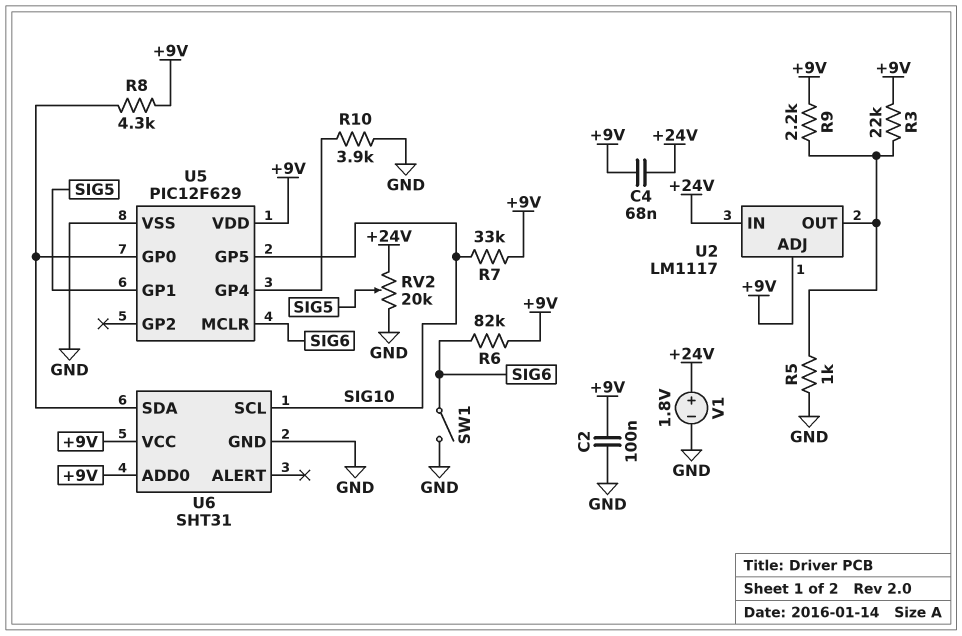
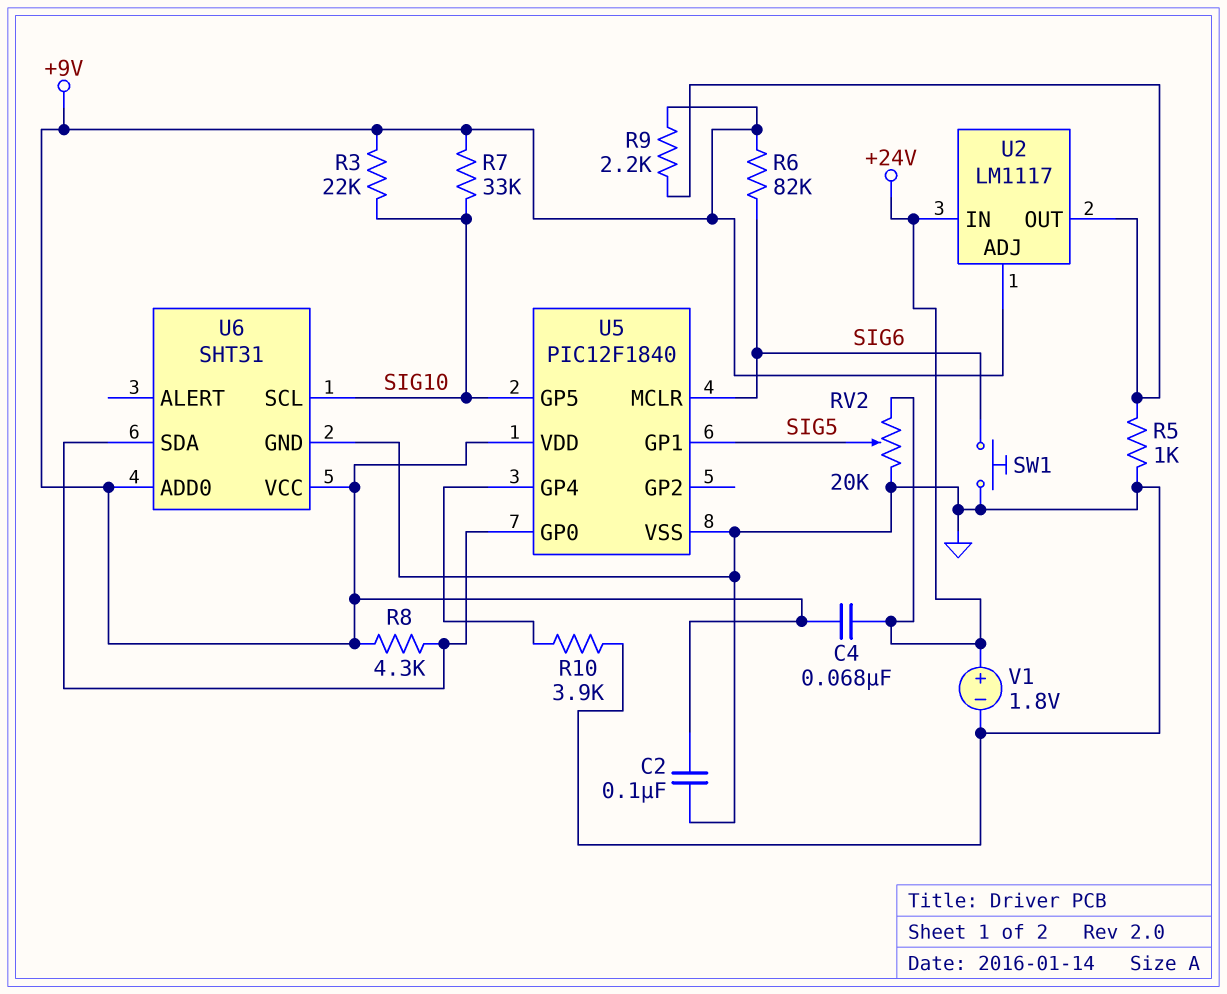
R3: 22k (+9V, U2/OUT) -> 22k (+9V, SIG10)
SW1: switch (GND, SIG6) -> button (GND, SIG6)
U5: PIC12F629 -> PIC12F1840

